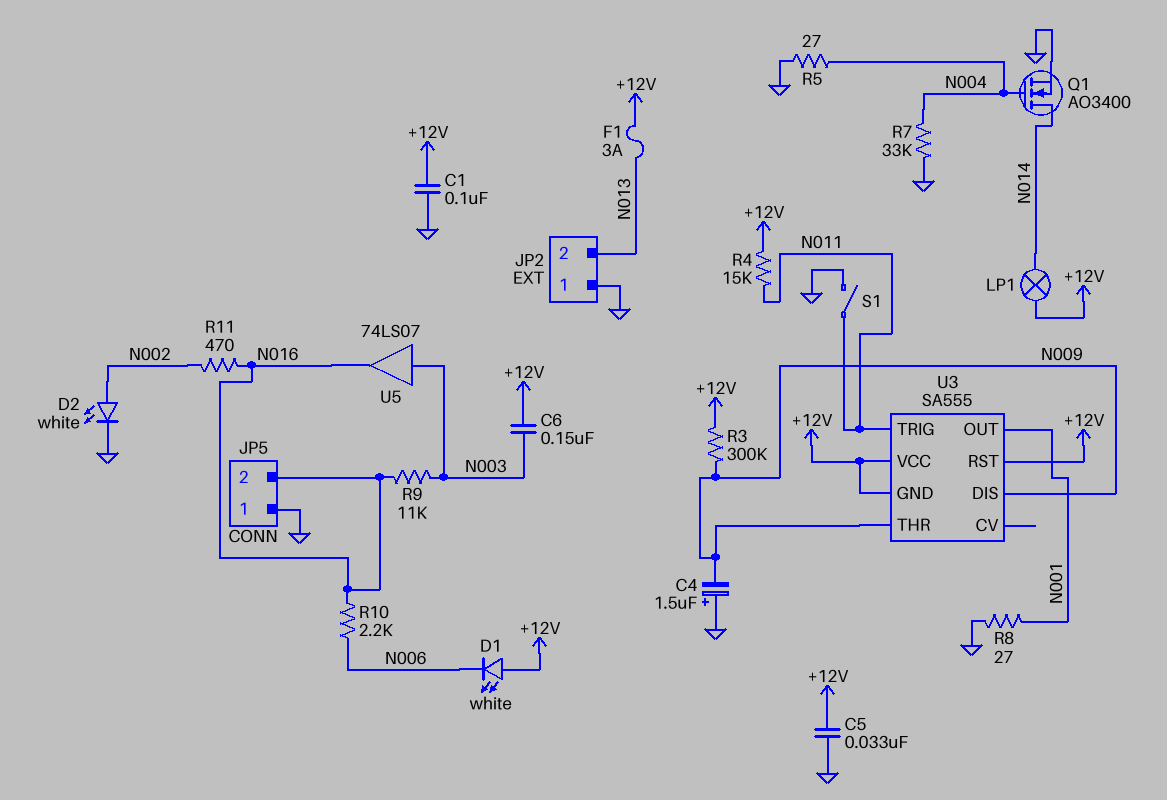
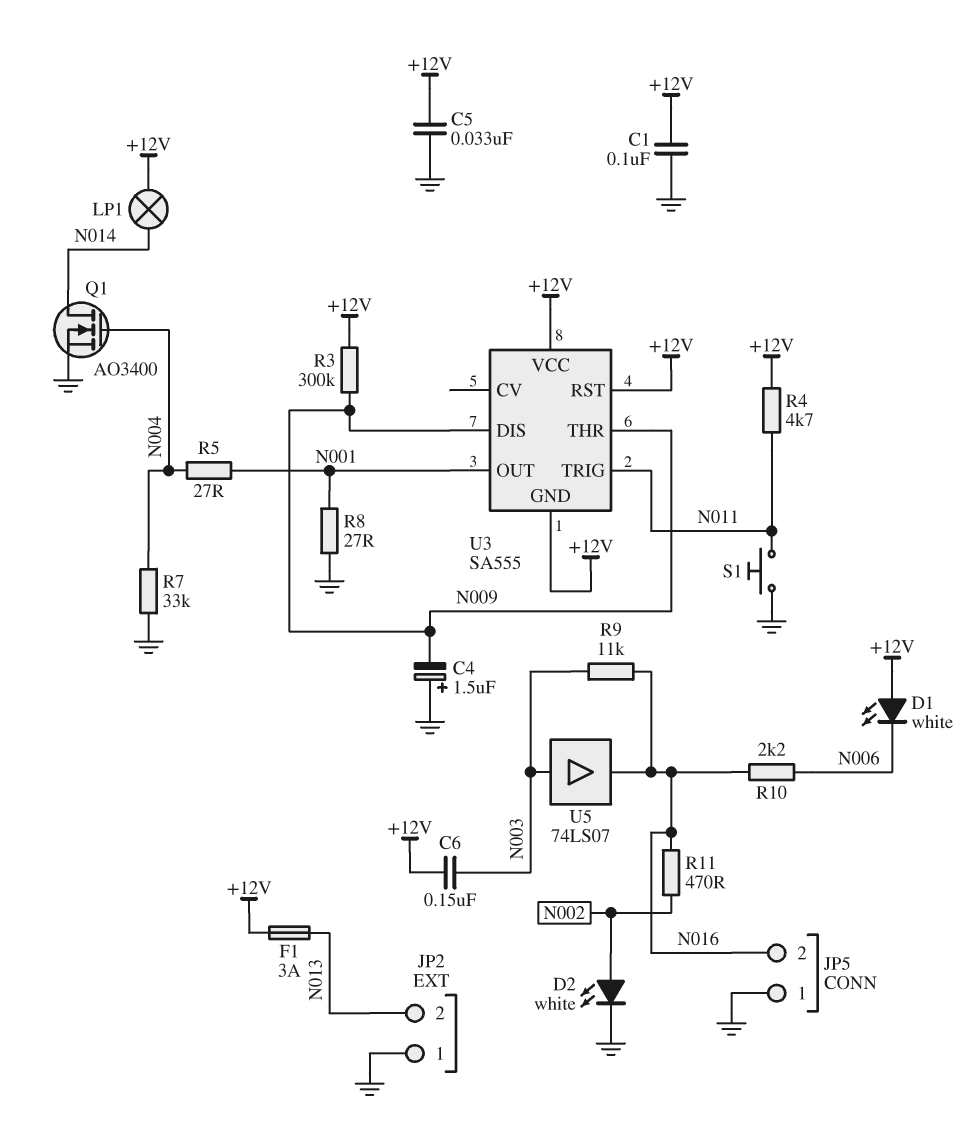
R4: 15k (+12V, N011) -> 4.7k (+12V, N011)
R5: 27 (GND, N004) -> 27 (N001, N004)
S1: switch (GND, N011) -> button (GND, N011)

